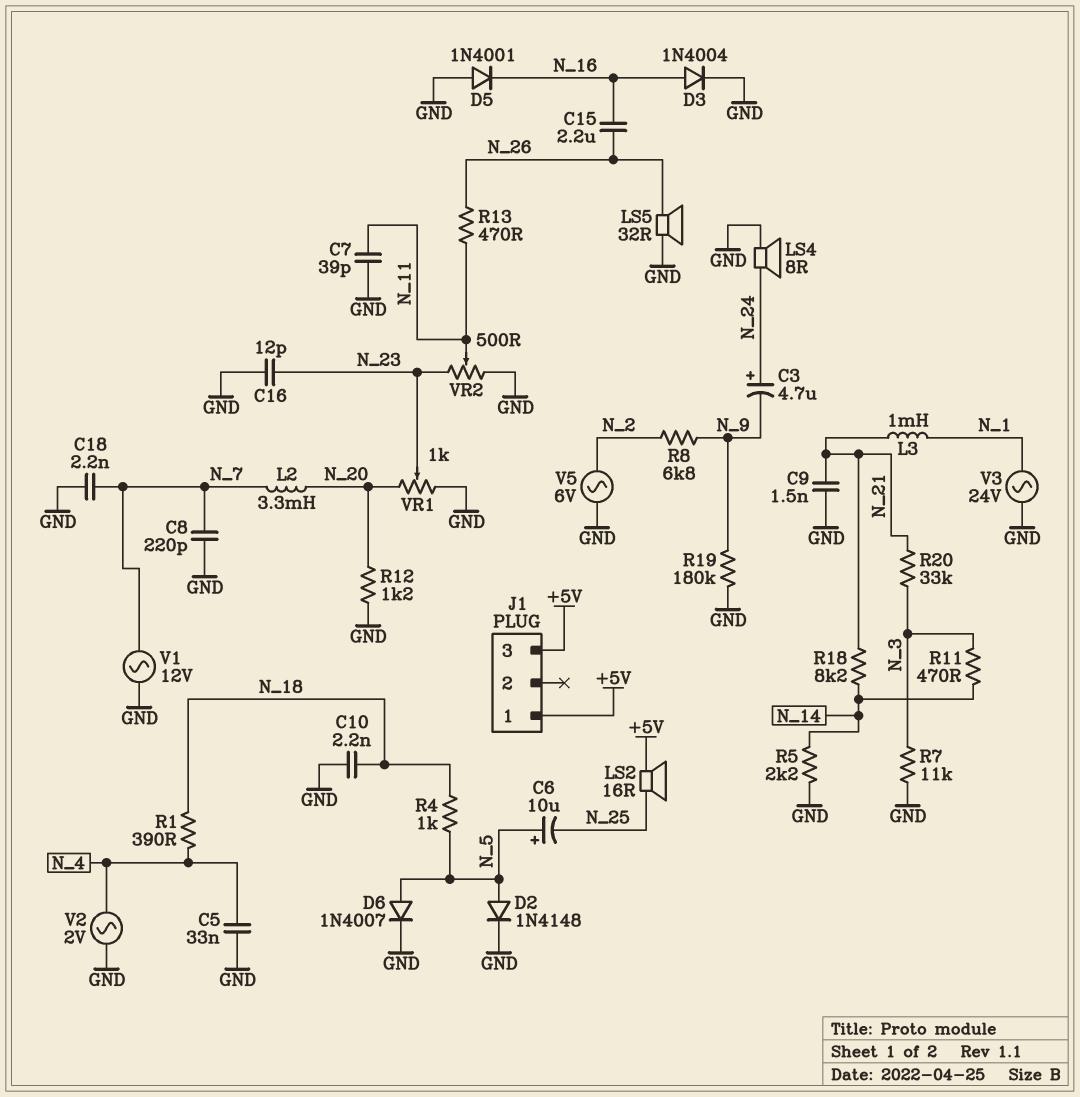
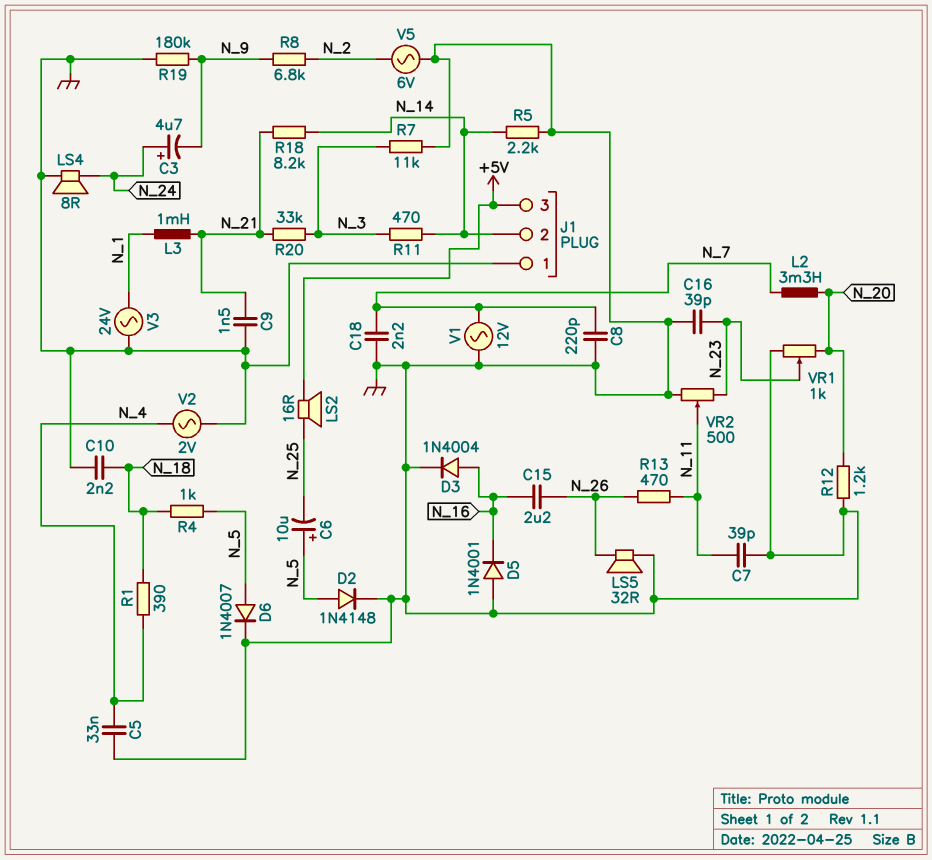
C16: 12pF (GND, N_23) -> 39pF (GND, N_23)
J1 pin 1: +5V -> GND
J1 pin 2: none -> N_14

